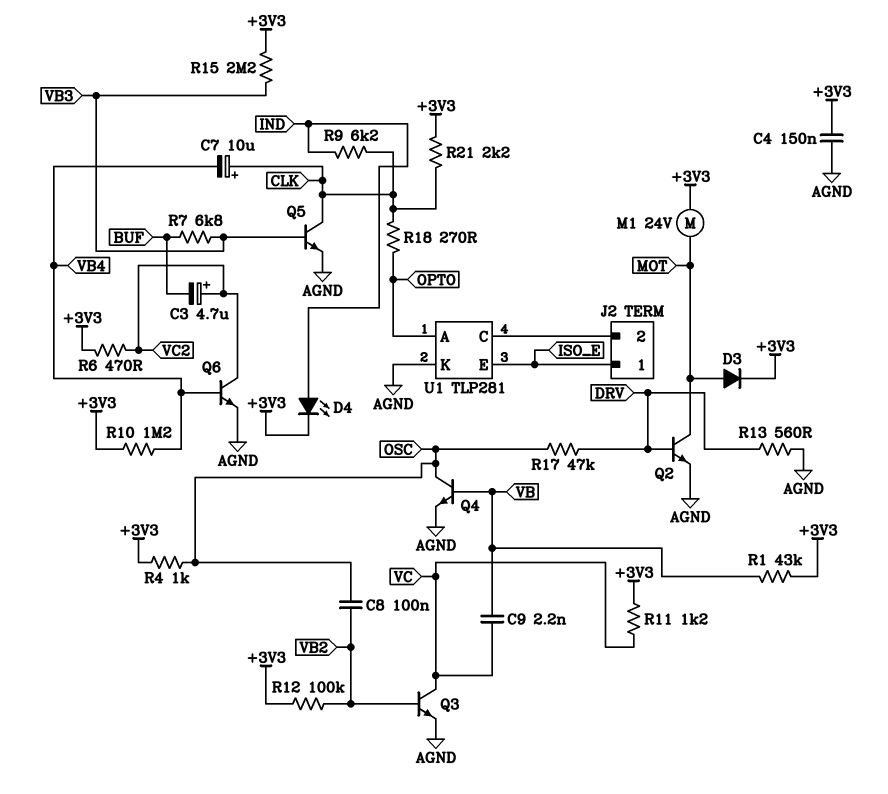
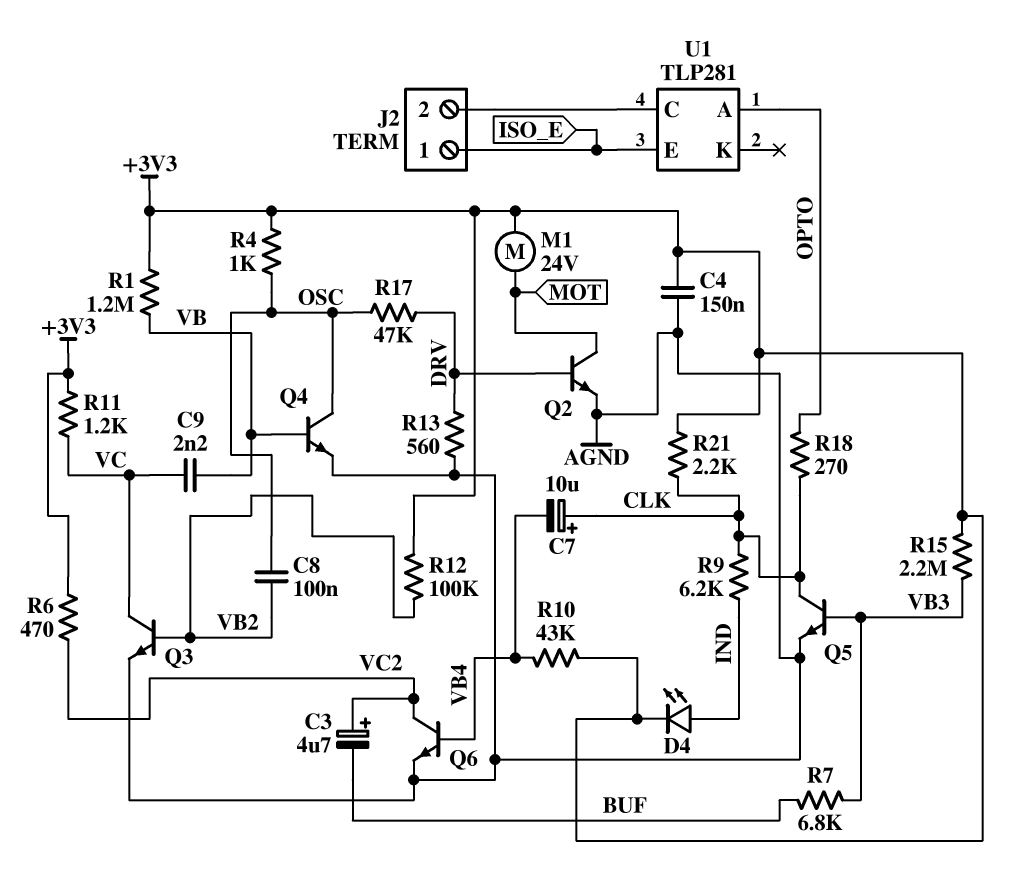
D3: diode (A MOT, K +3V3) -> none
R1: 43k (+3V3, VB) -> 1.2M (+3V3, VB)
R10: 1.2M (+3V3, VB4) -> 43k (+3V3, VB4)
U1 pin K: AGND -> none

